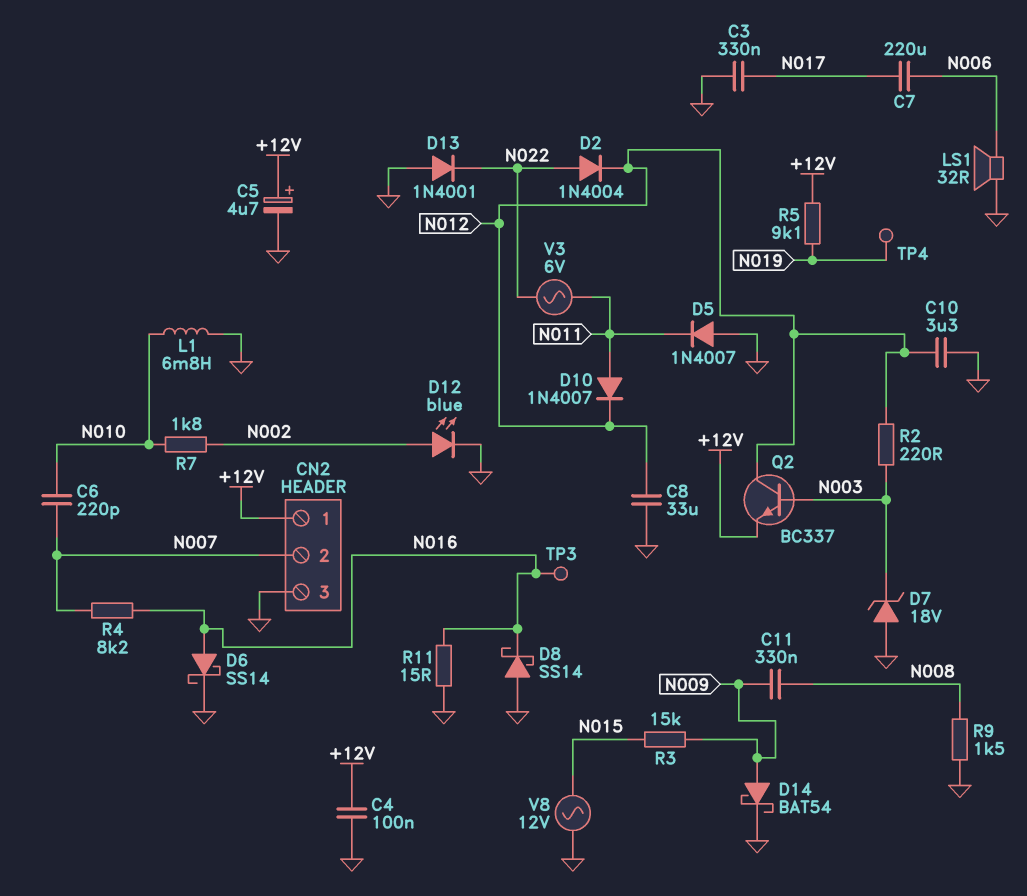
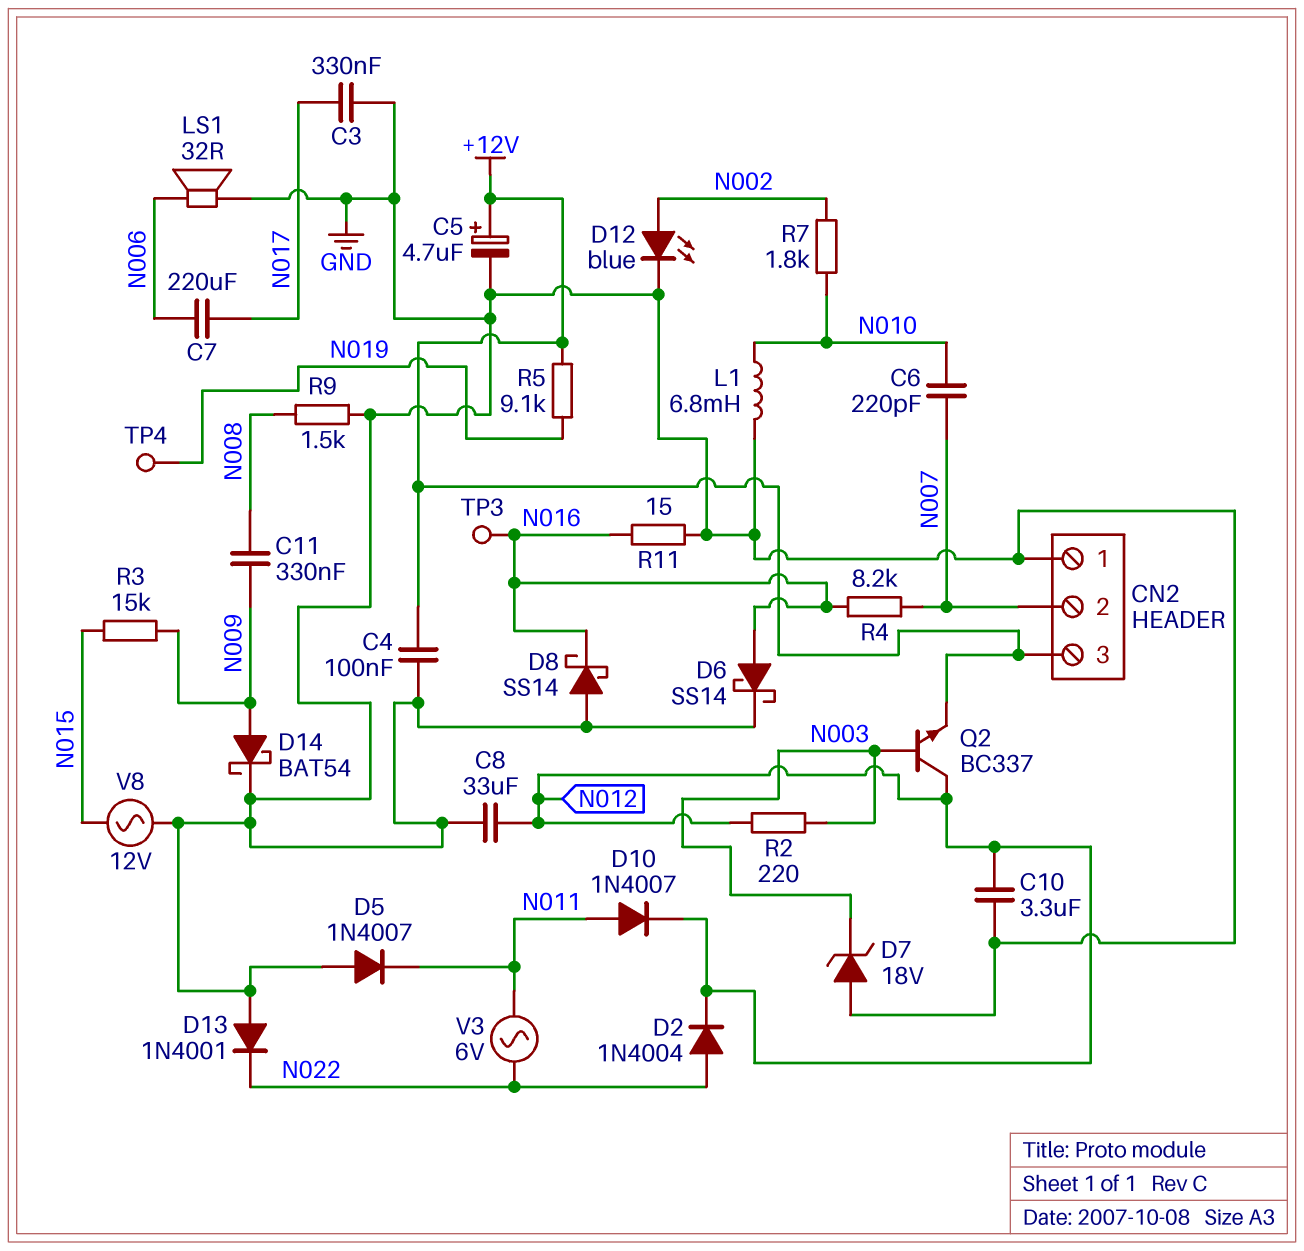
CN2 pin 1: +12V -> GND
CN2 pin 3: GND -> +12V

